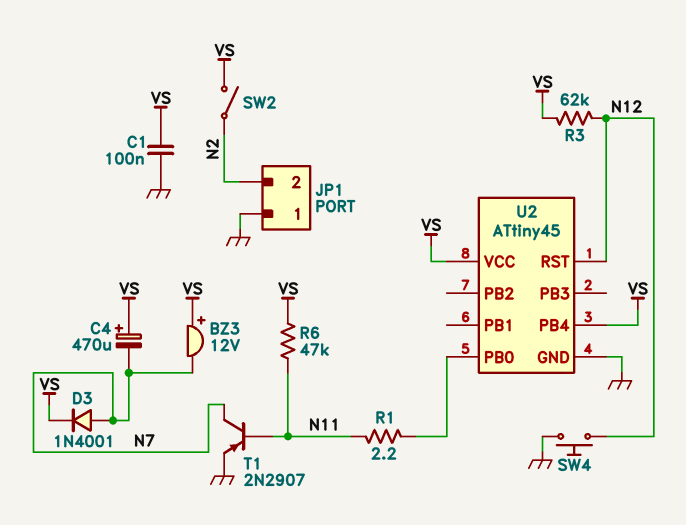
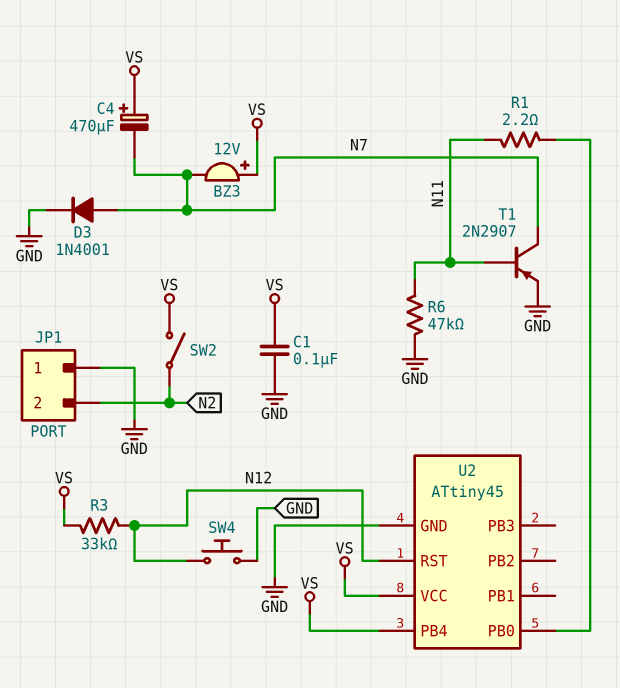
D3: diode 1N4001 (A N7, K VS) -> diode 1N4001 (A N7, K GND)
R3: 62k (N12, VS) -> 33k (N12, VS)
R6: 47k (N11, VS) -> 47k (GND, N11)

